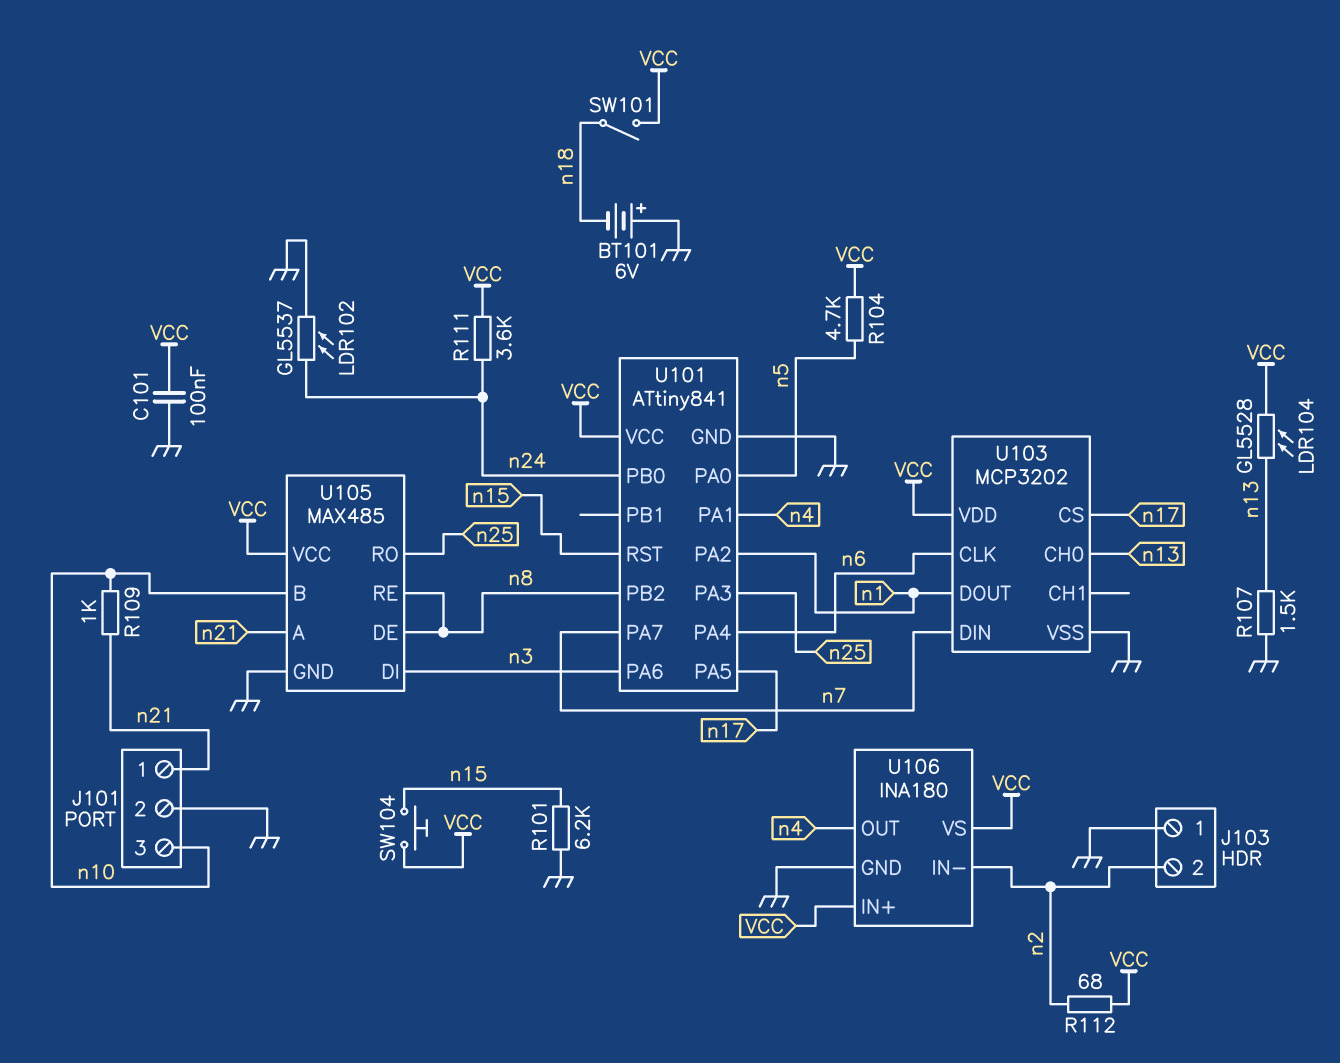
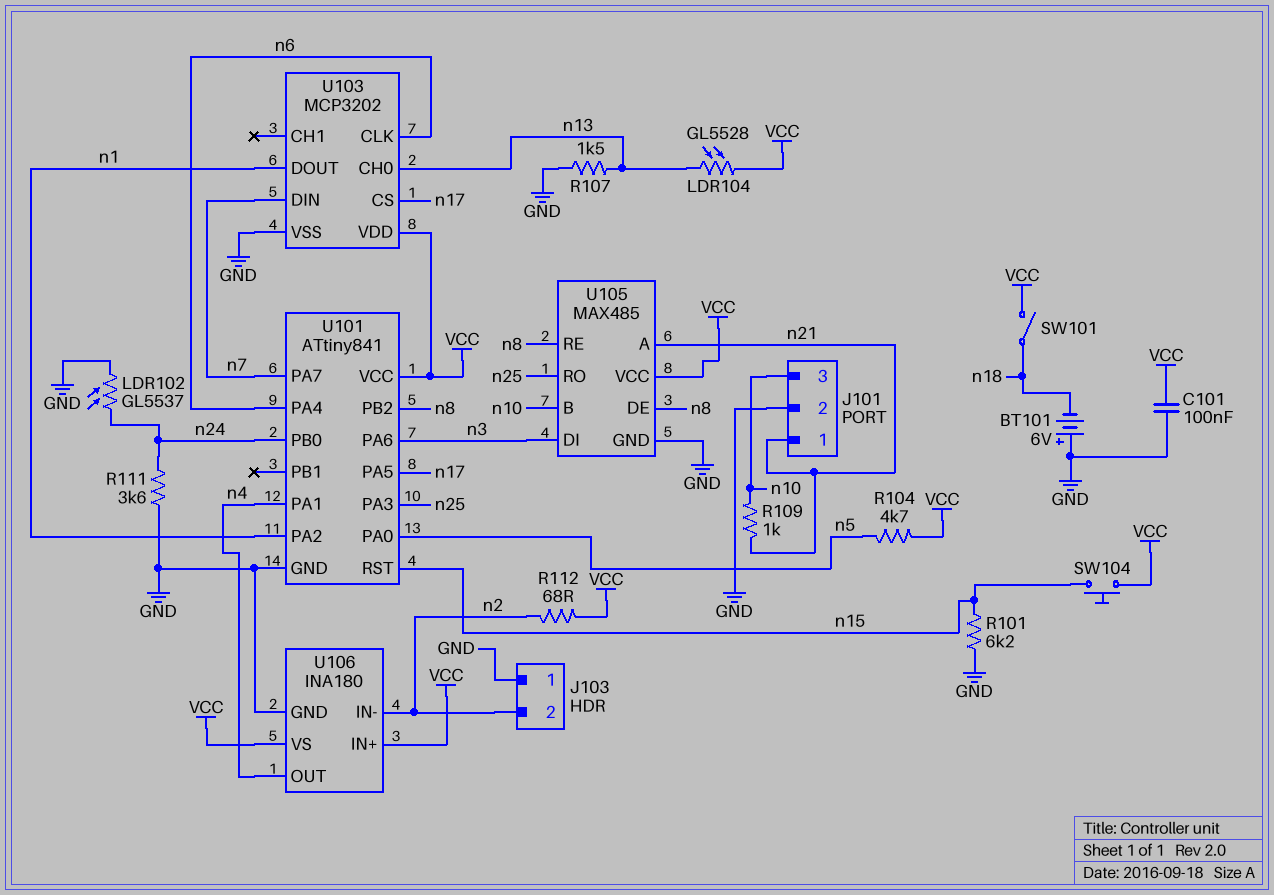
R111: 3.6k (VCC, n24) -> 3.6k (GND, n24)

